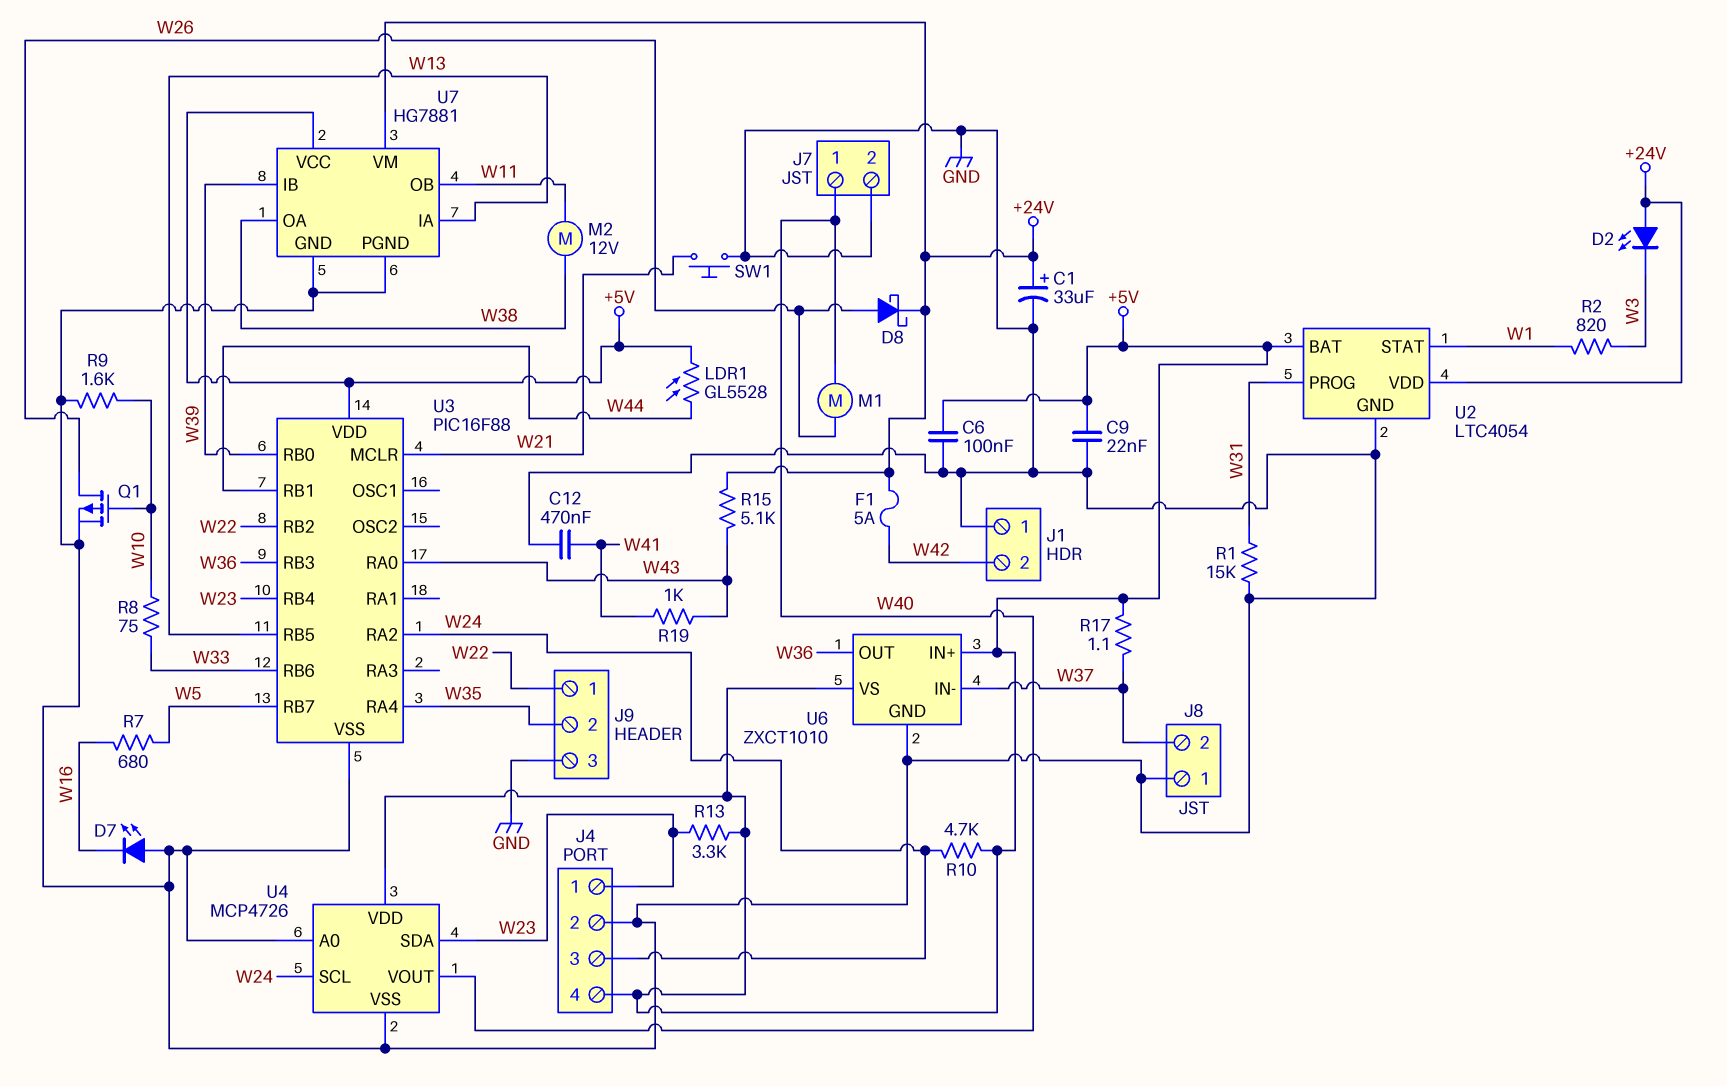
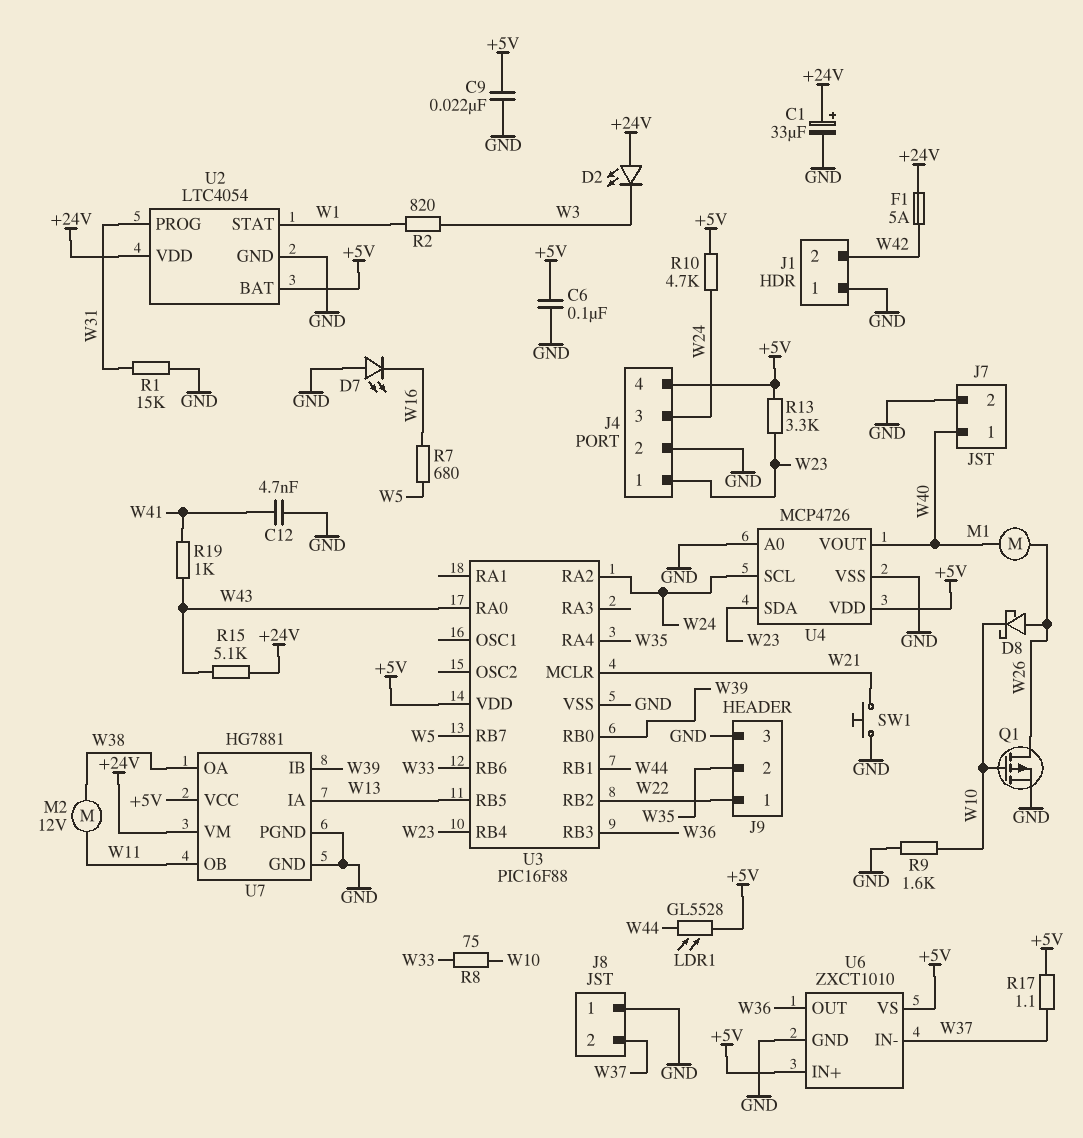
C12: 470nF (GND, W41) -> 4.7nF (GND, W41)
D8: schottky (A W26, K +24V) -> schottky (A W26, K W10)

